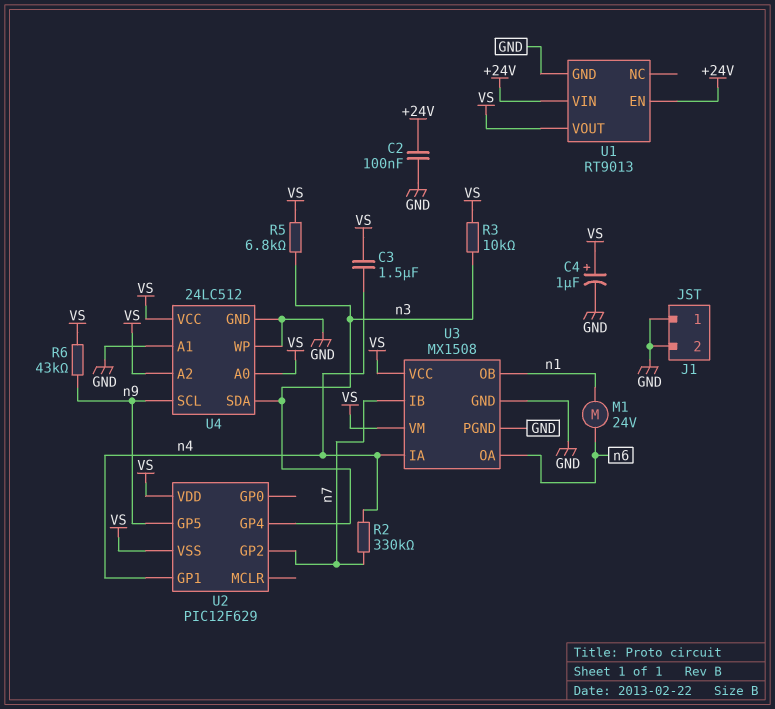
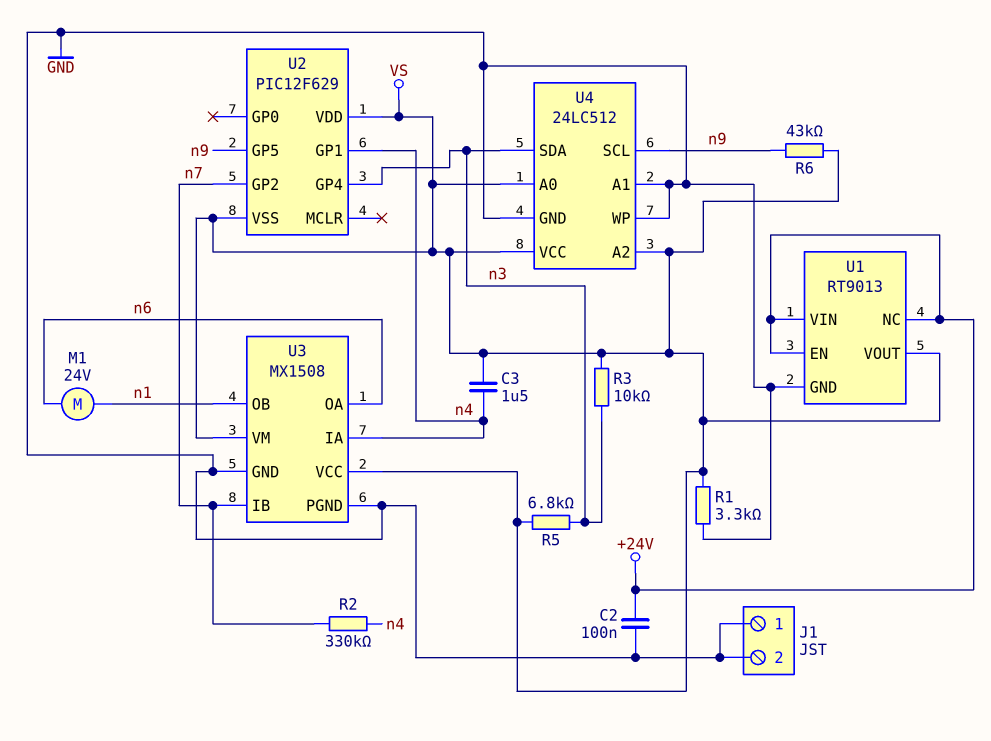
C4: 1uF (plus VS, minus GND) -> none
R1: none -> 3.3k (GND, VS)
U1 pin NC: none -> +24V

